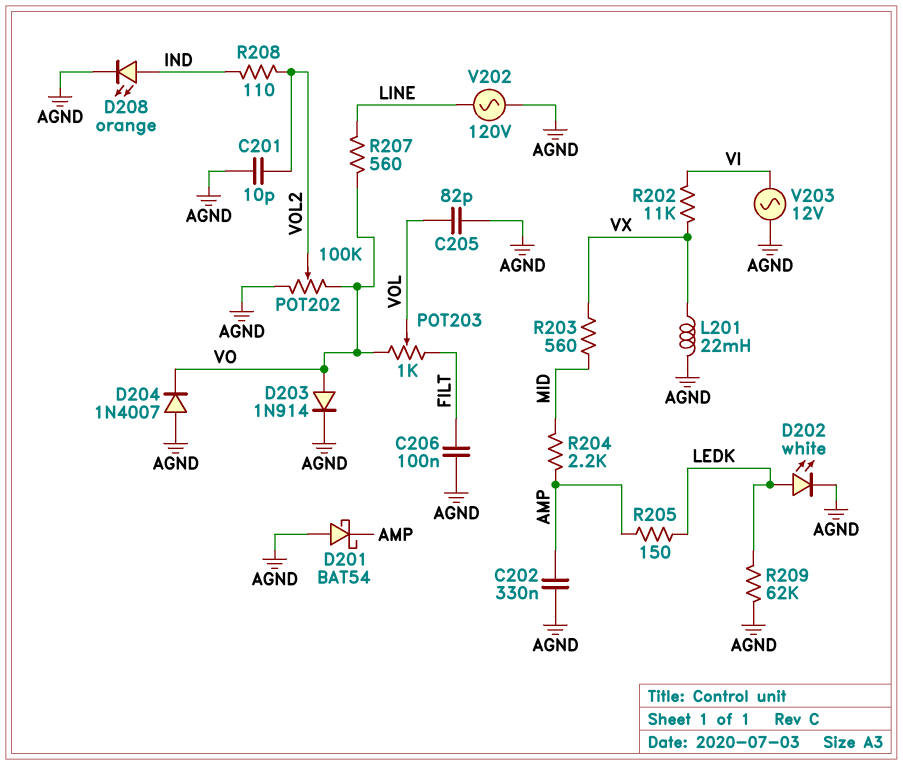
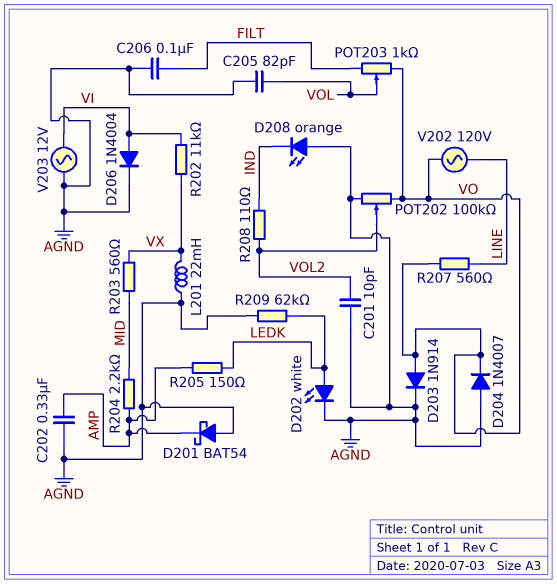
D206: none -> diode 1N4004 (A VI, K AGND)
D208: LED orange (A IND, K AGND) -> LED orange (A AGND, K IND)
V202: AC 120V (AGND, LINE) -> AC 120V (LINE, VO)

